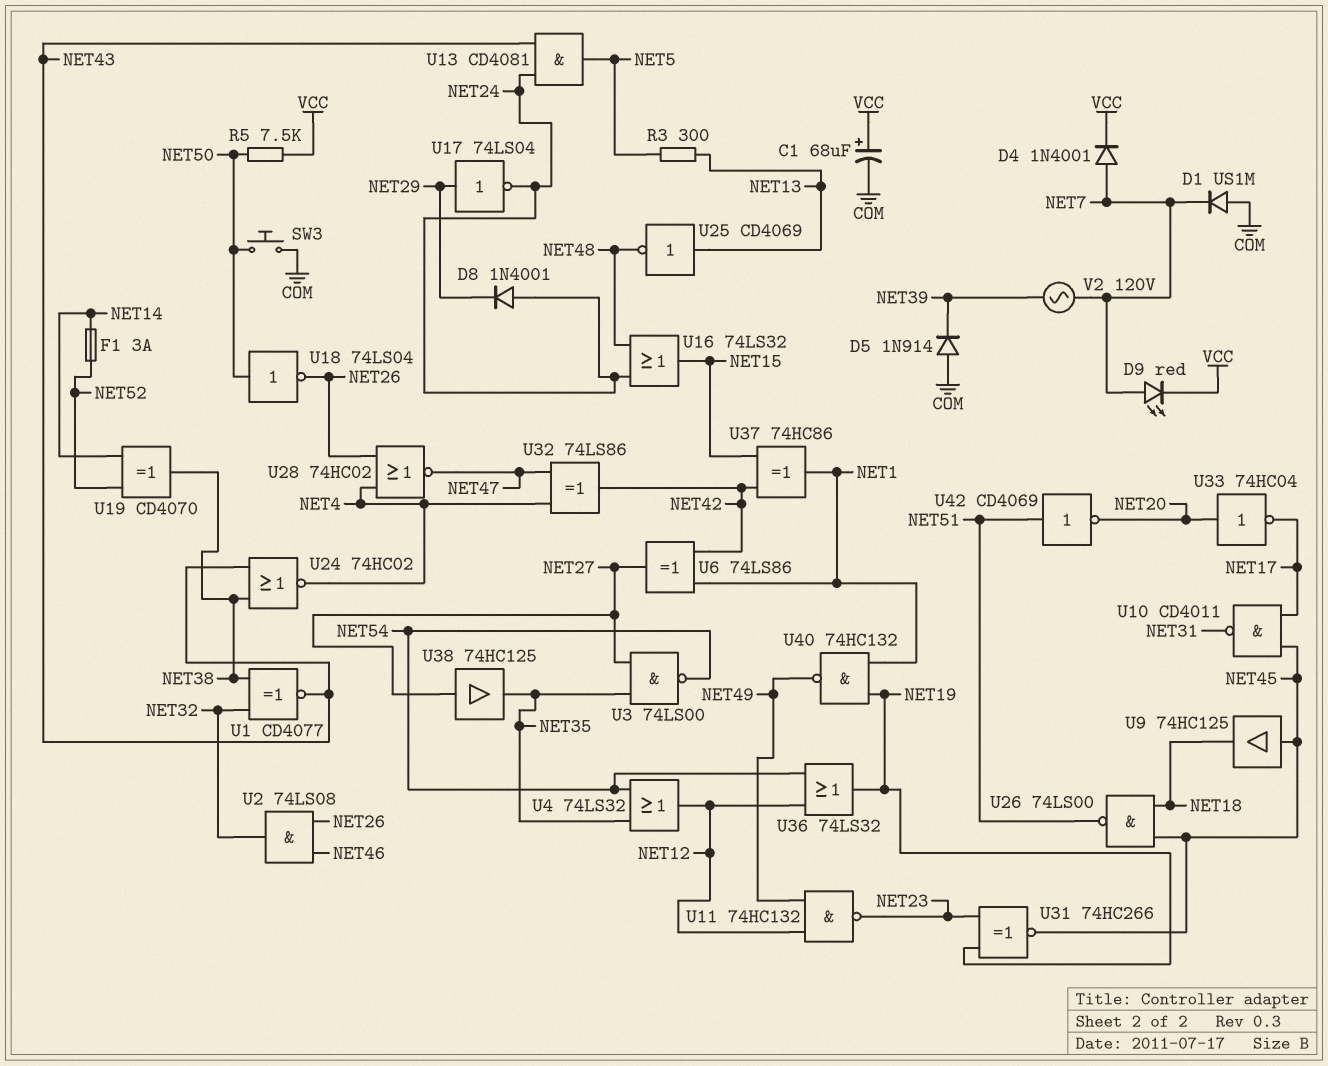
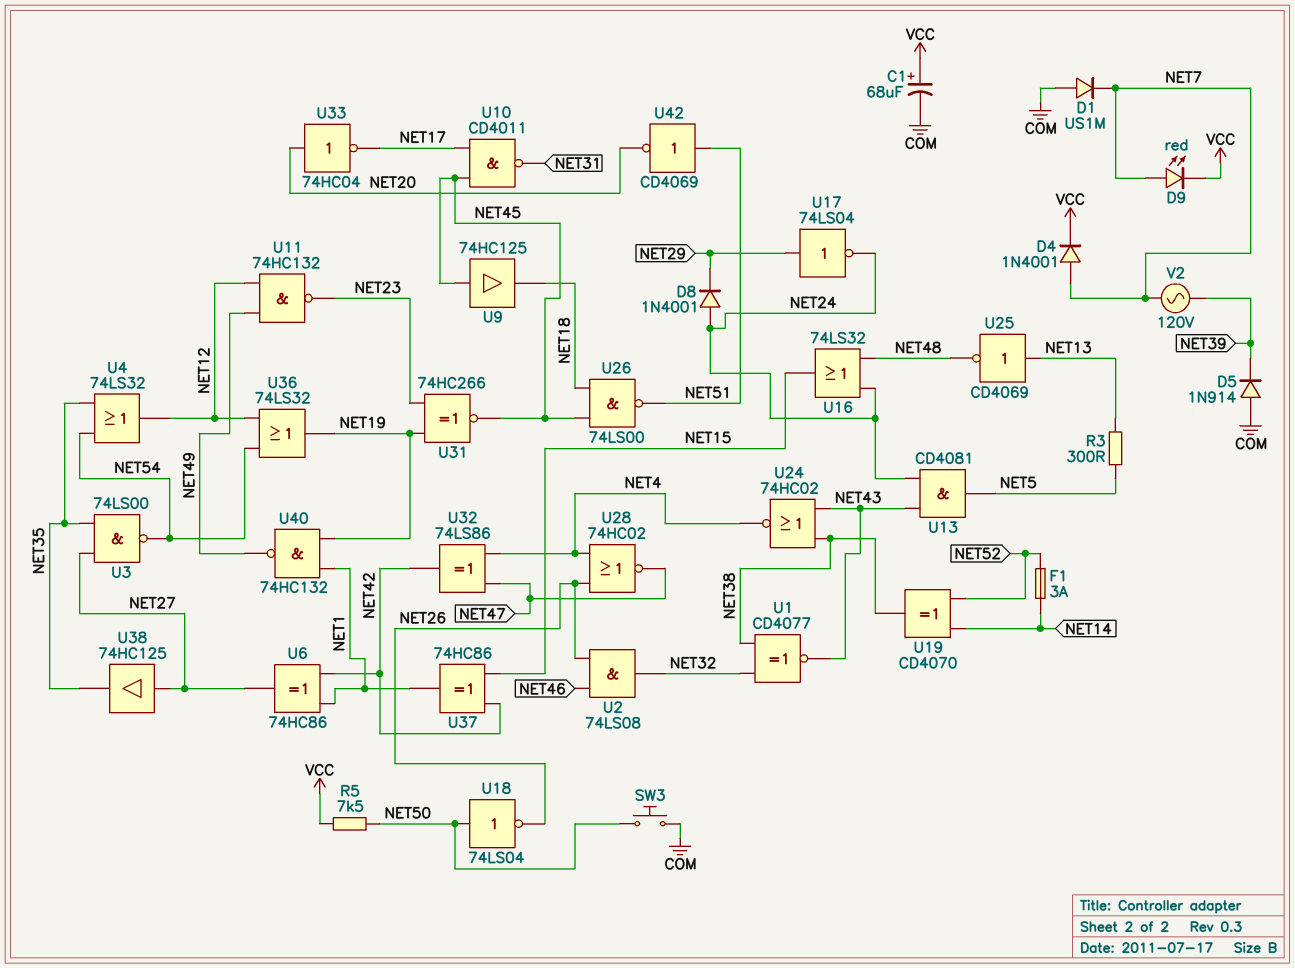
U6: XOR 74LS86 (in NET1, in NET42, out NET27) -> XOR 74HC86 (in NET1, in NET42, out NET27)

